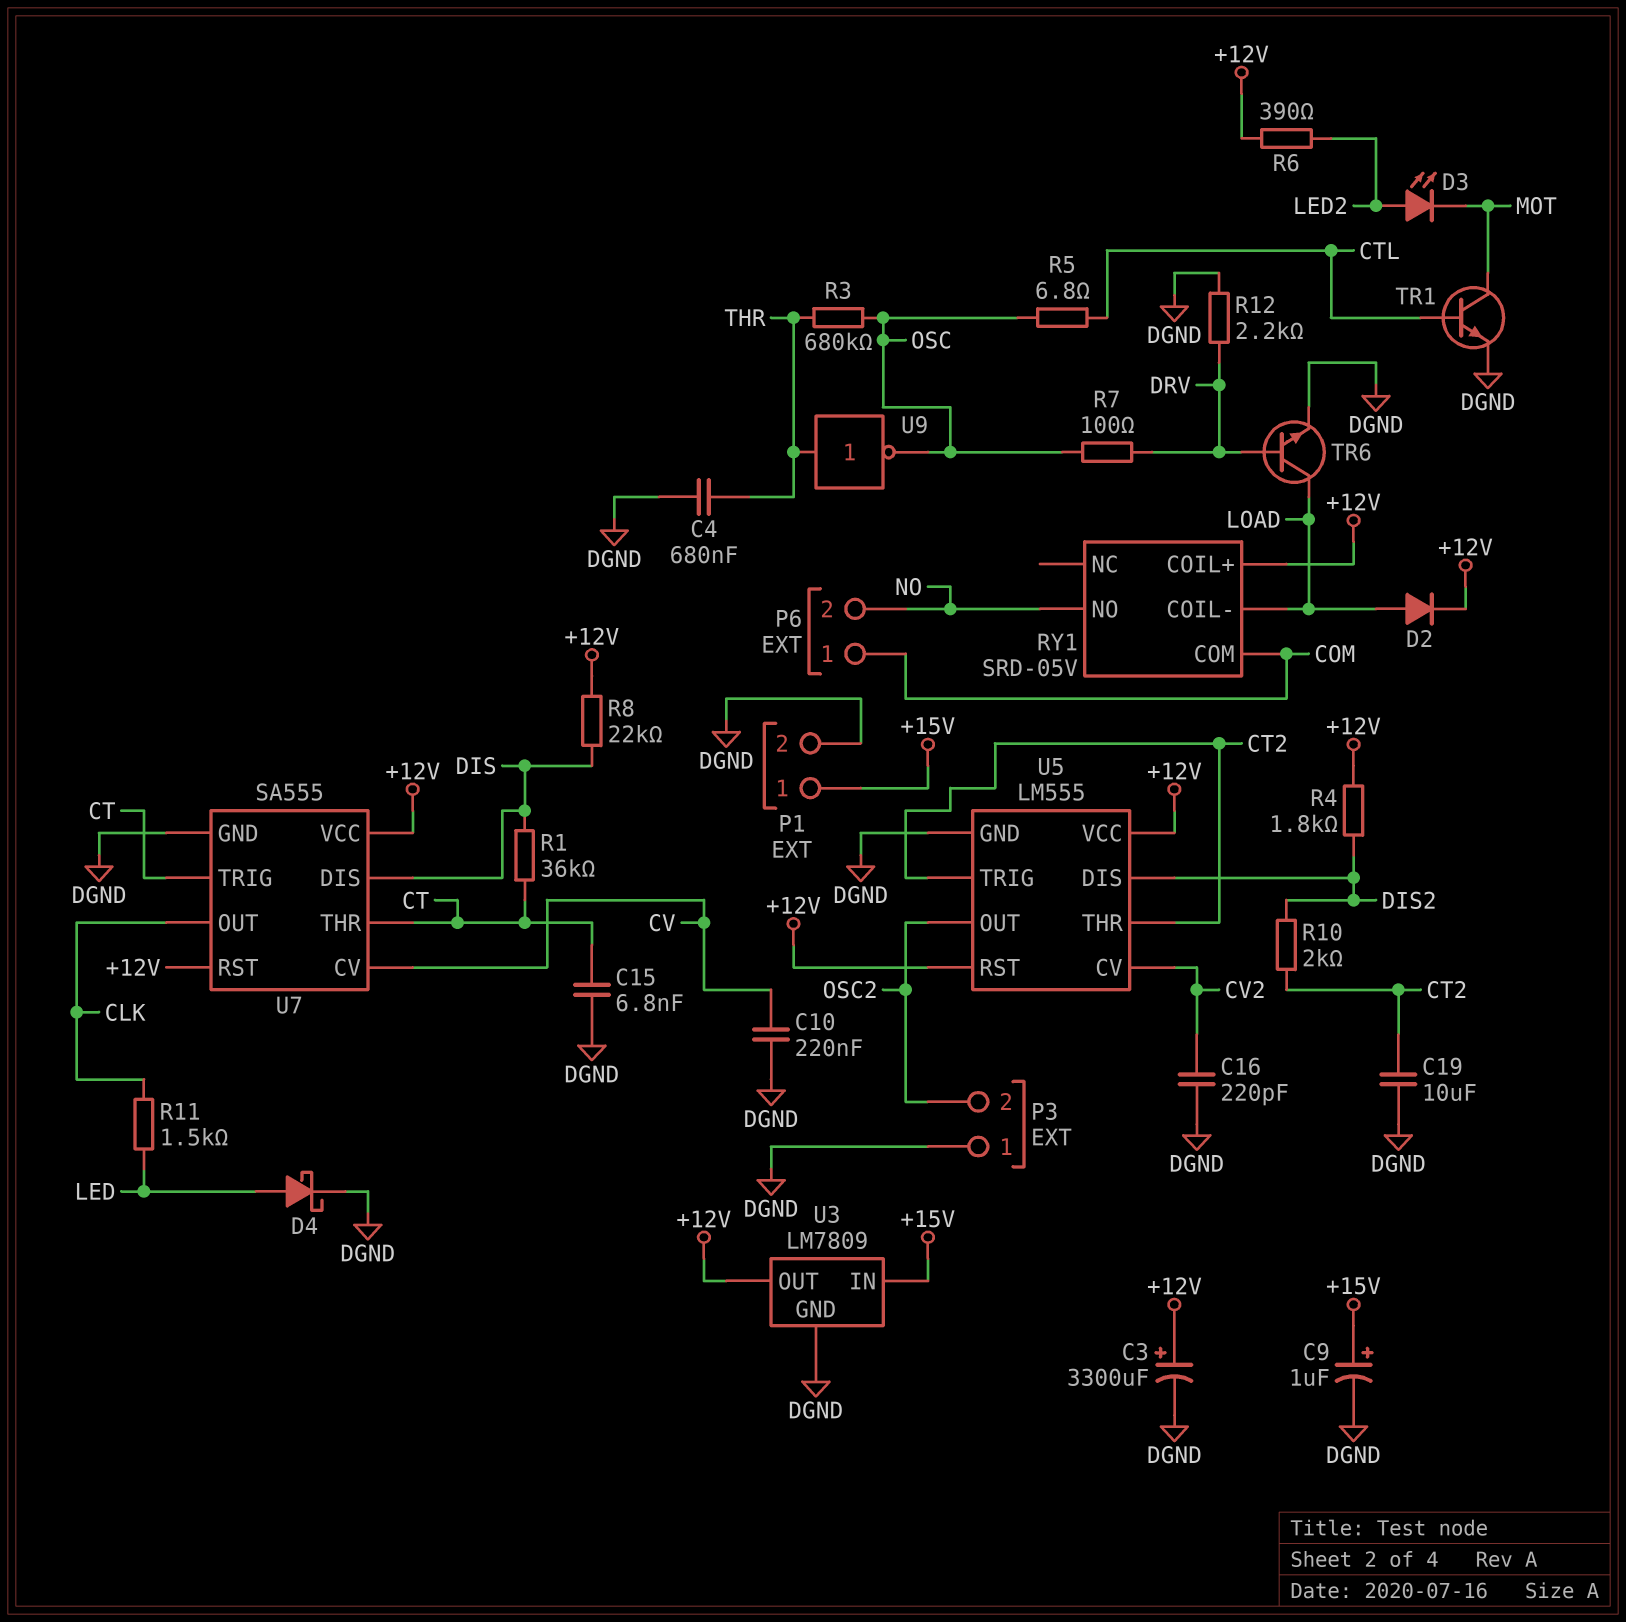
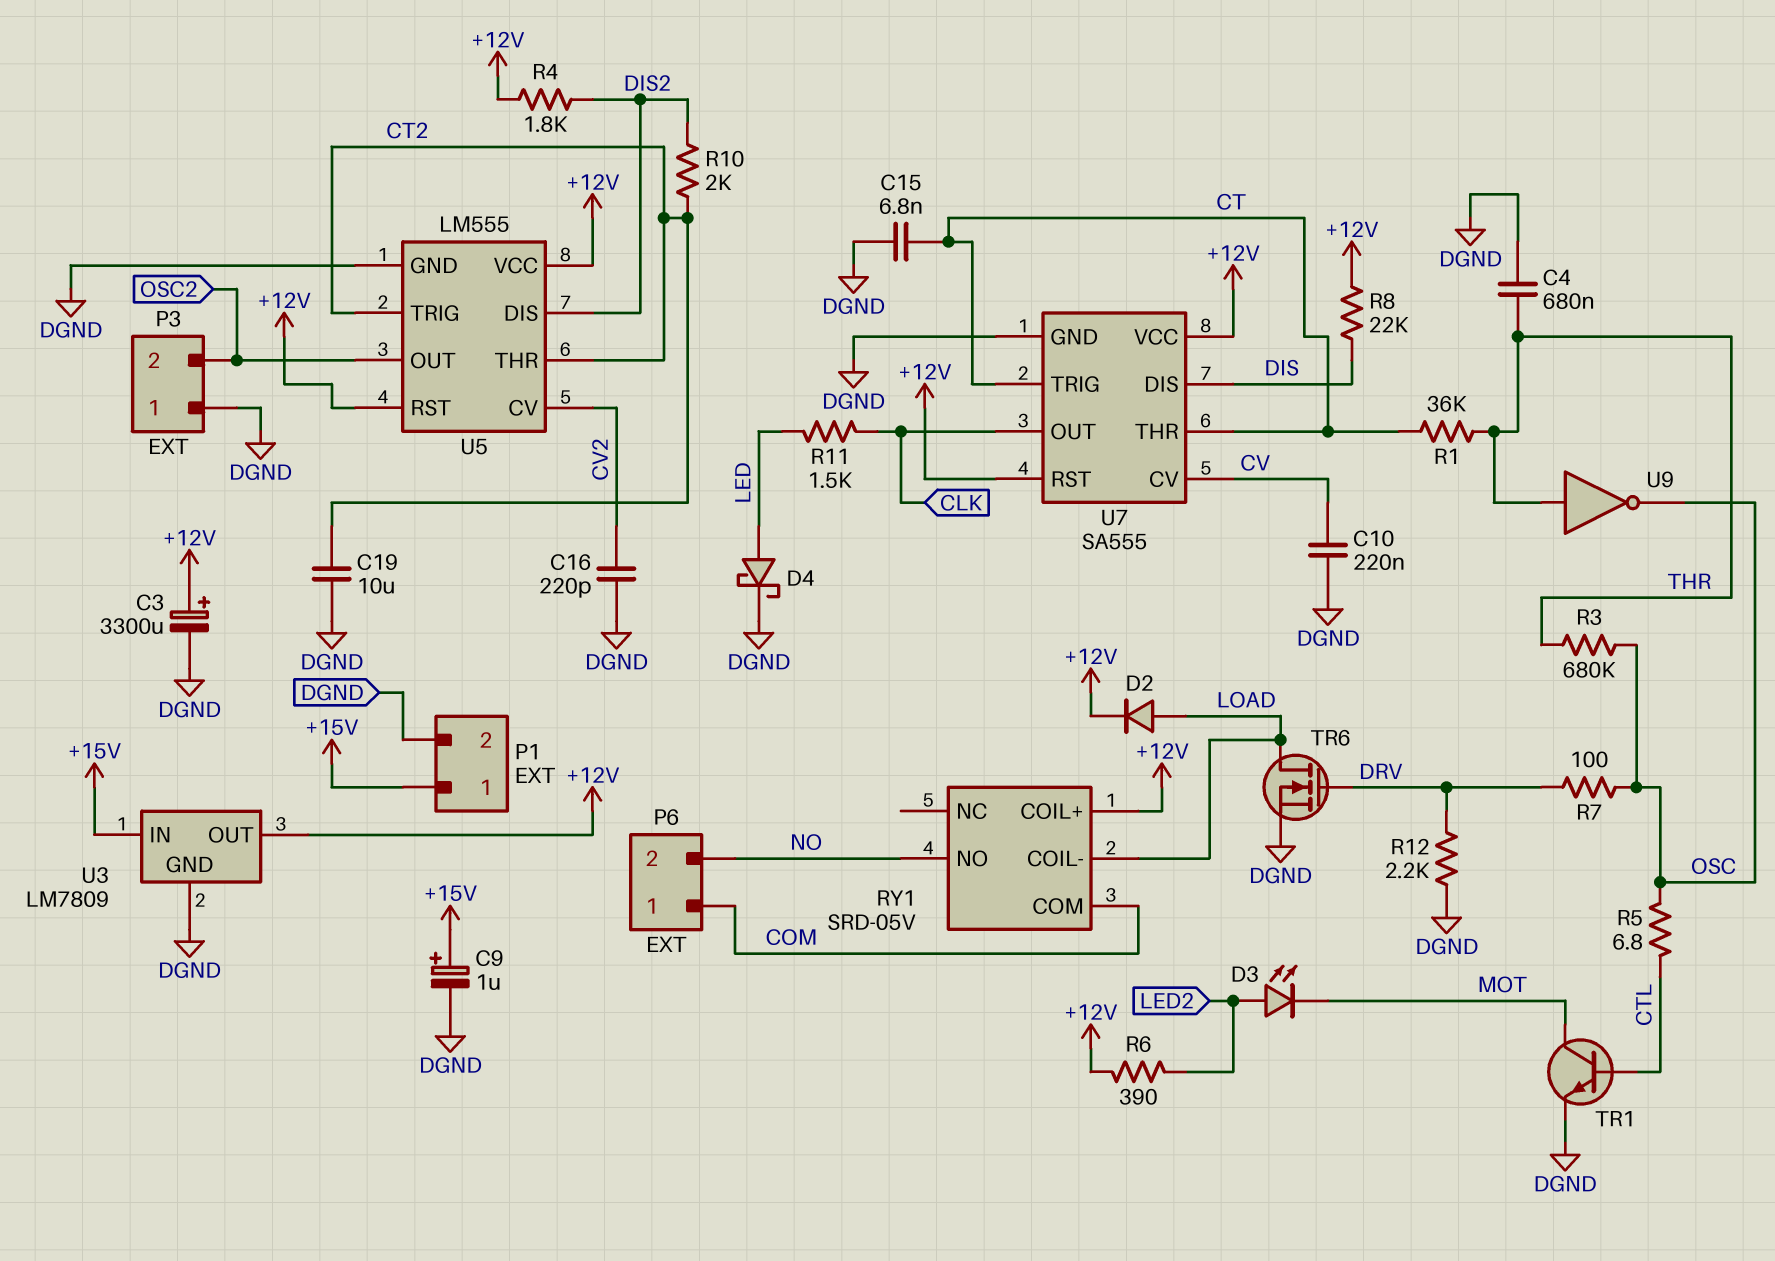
R1: 36k (CT, DIS) -> 36k (CT, THR)
TR6: NPN (B DRV, C LOAD, E DGND) -> NMOS (G DRV, D LOAD, S DGND)

